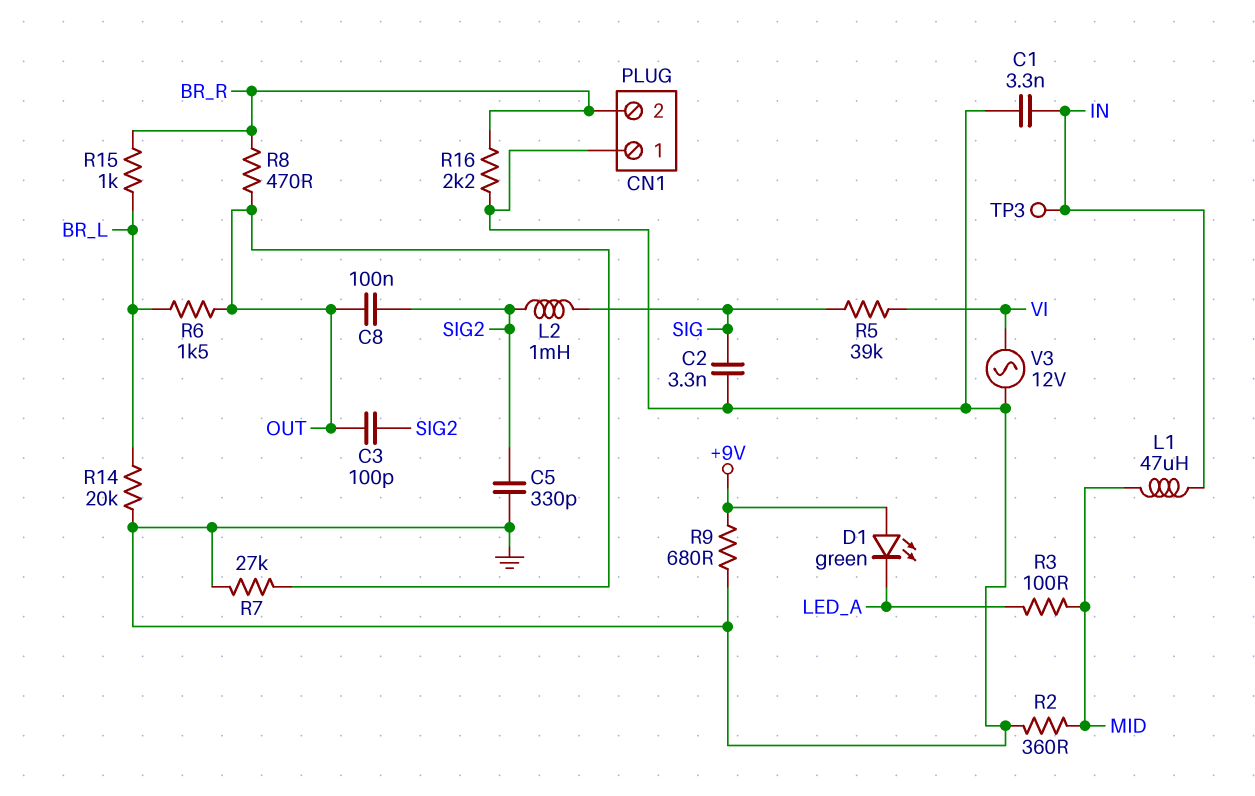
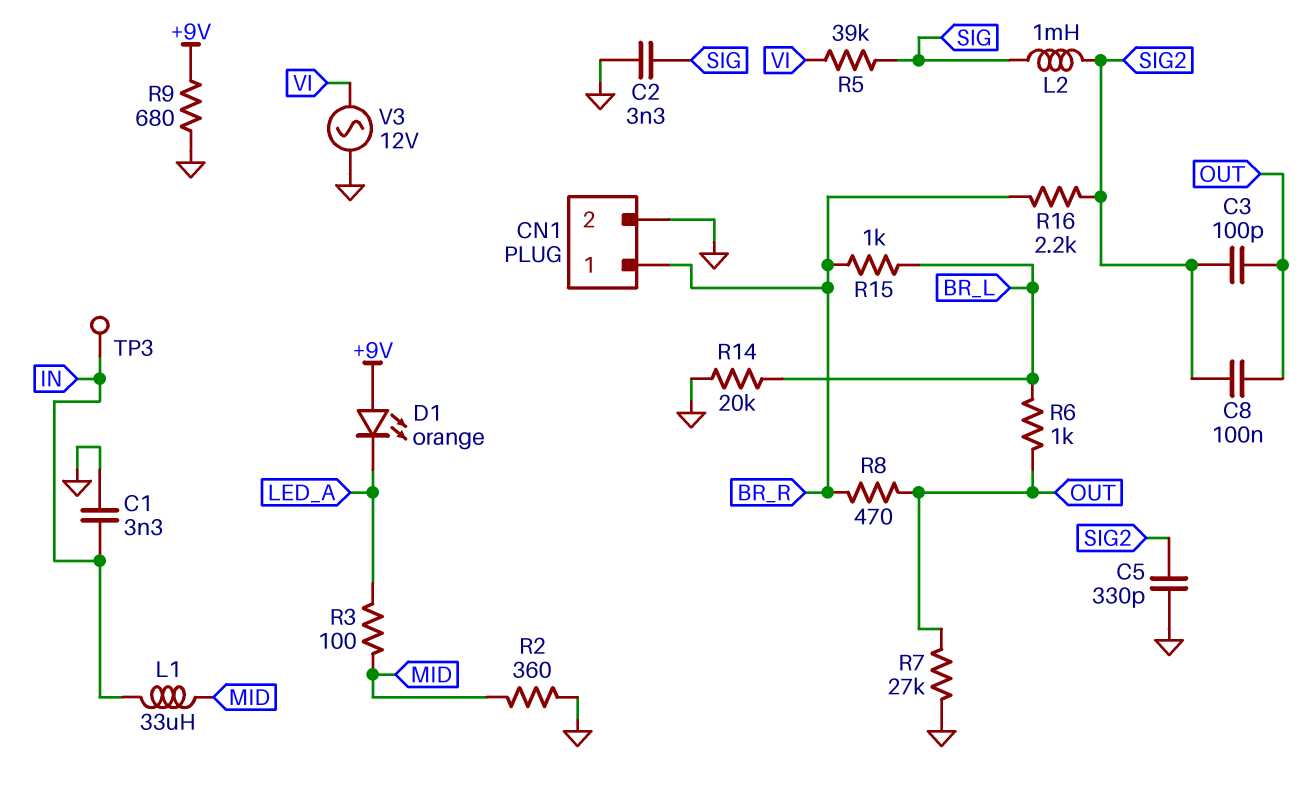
CN1 pin 1: GND -> BR_R
CN1 pin 2: BR_R -> GND
D1: LED green (A +9V, K LED_A) -> LED orange (A +9V, K LED_A)
L1: 47uH (IN, MID) -> 33uH (IN, MID)
R6: 1.5k (BR_L, OUT) -> 1k (BR_L, OUT)
R16: 2.2k (BR_R, GND) -> 2.2k (BR_R, SIG2)

